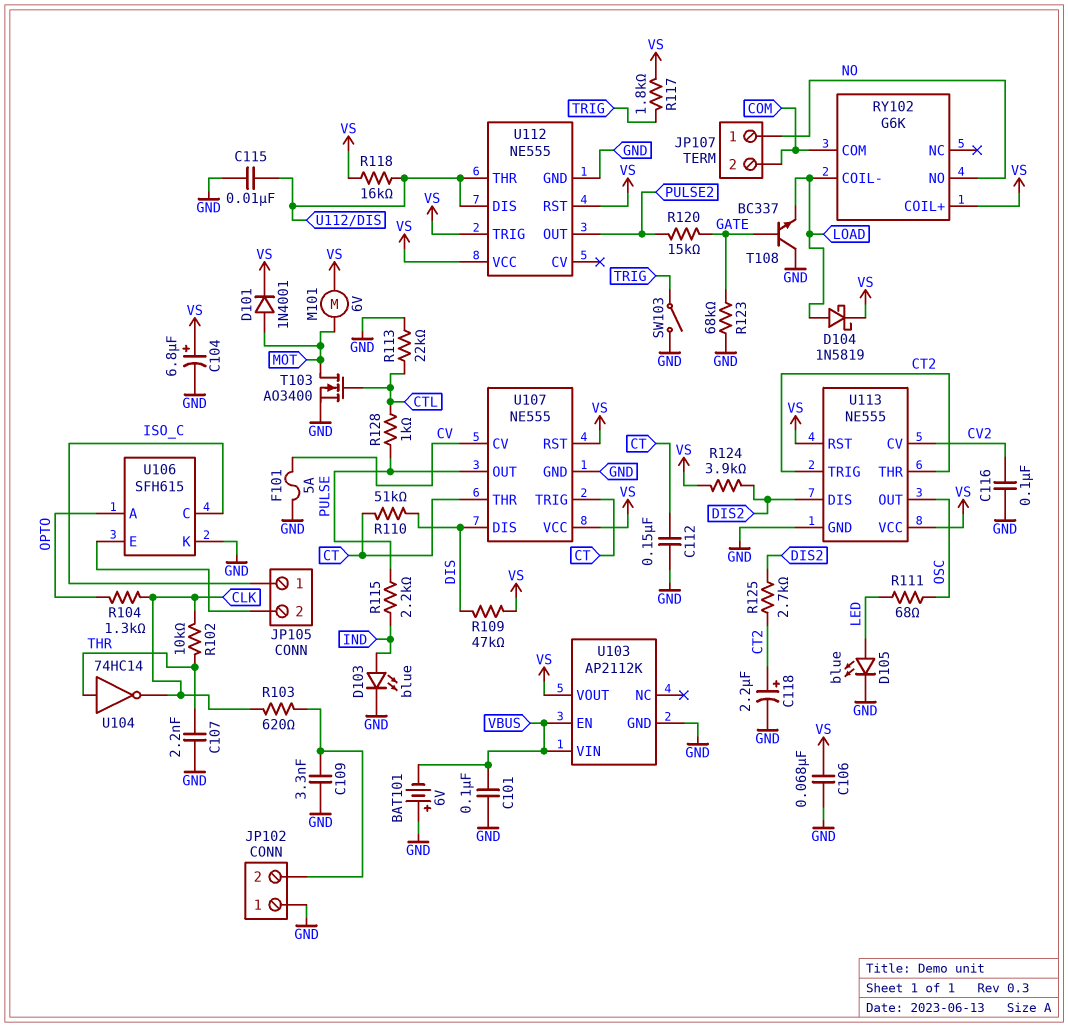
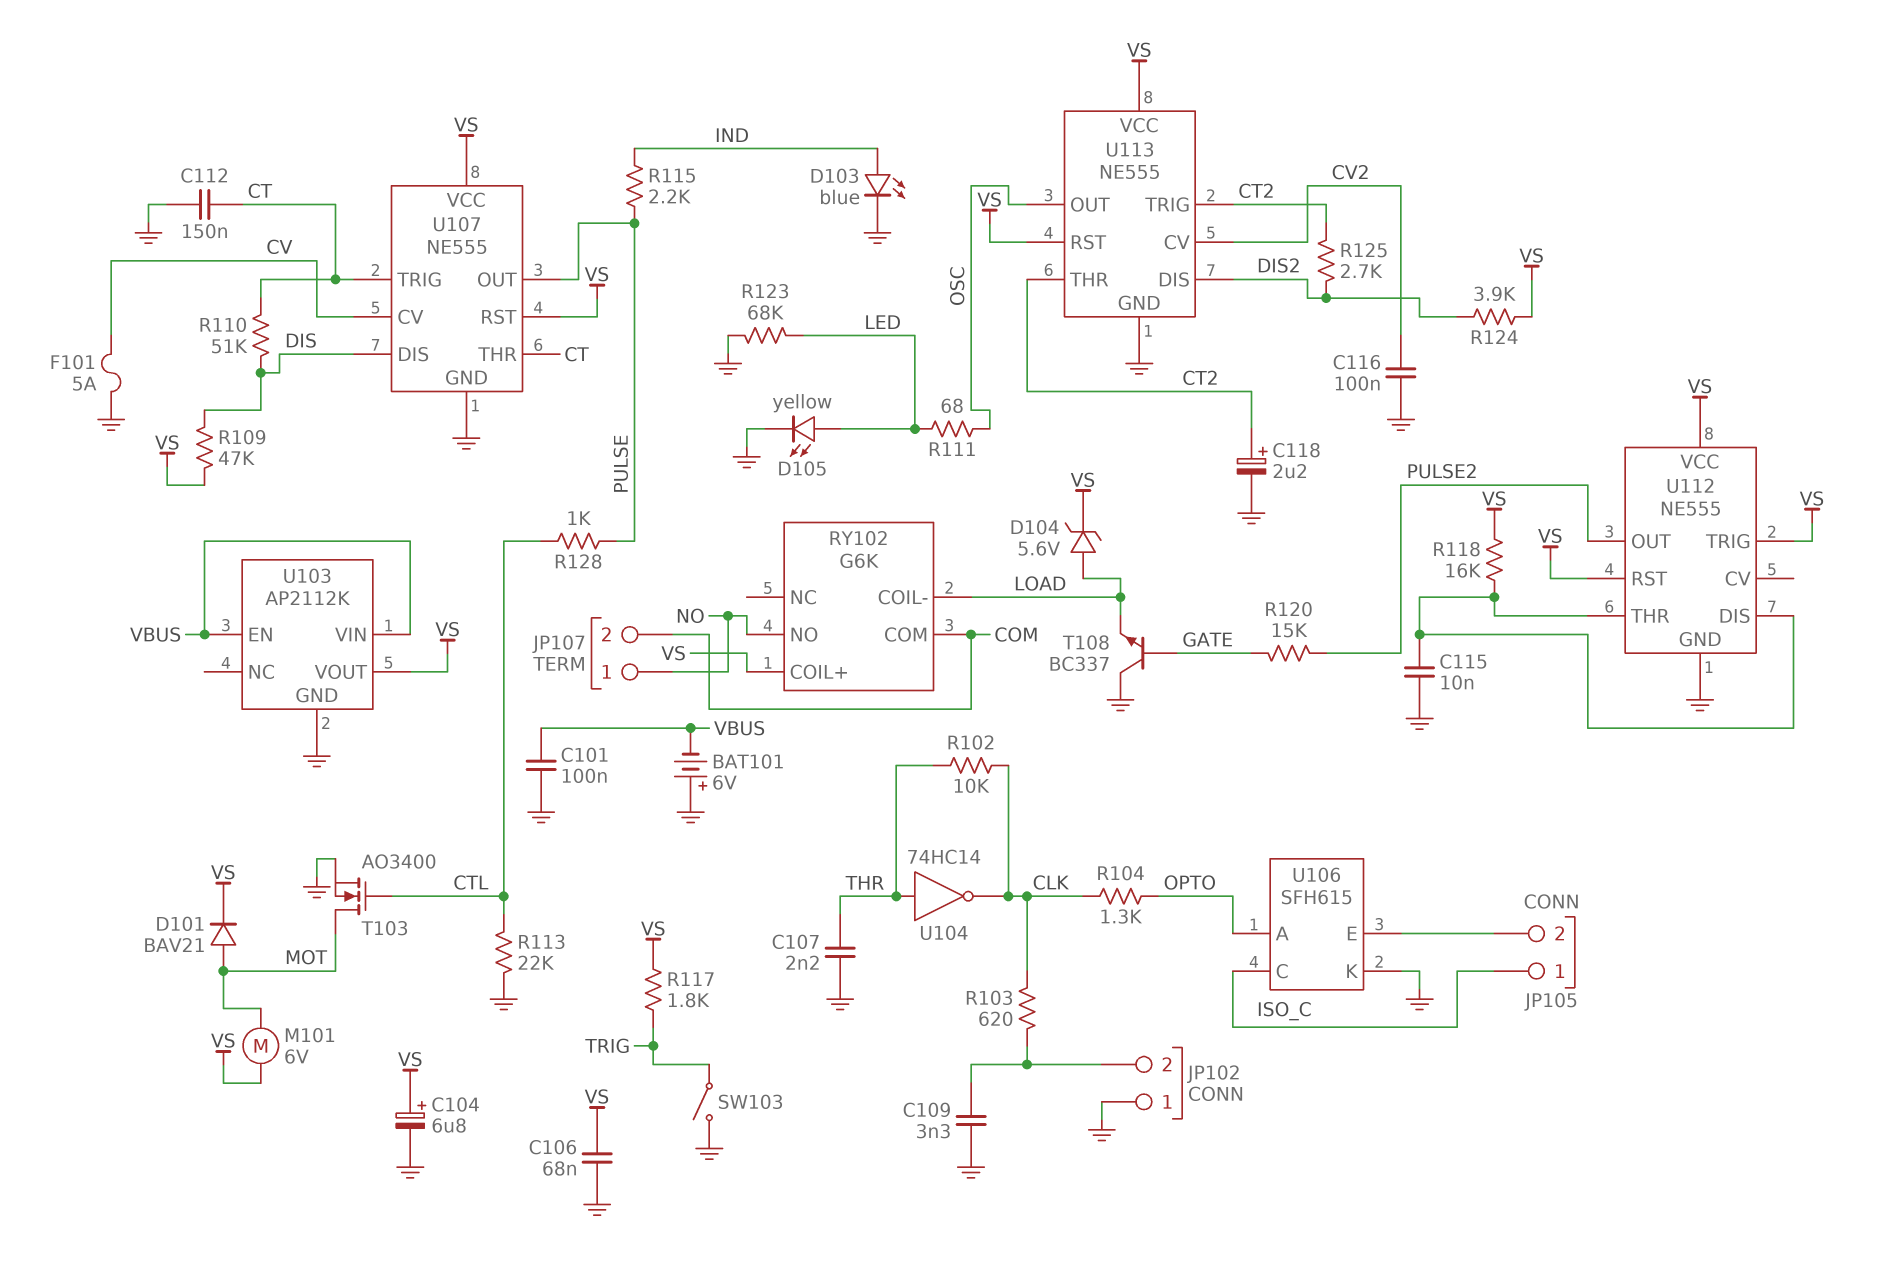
D101: diode 1N4001 (A MOT, K VS) -> diode BAV21 (A MOT, K VS)
D104: schottky 1N5819 (A LOAD, K VS) -> zener 5.6V (A LOAD, K VS)
D105: LED blue (A LED, K GND) -> LED yellow (A LED, K GND)
R123: 68k (GATE, GND) -> 68k (GND, LED)

